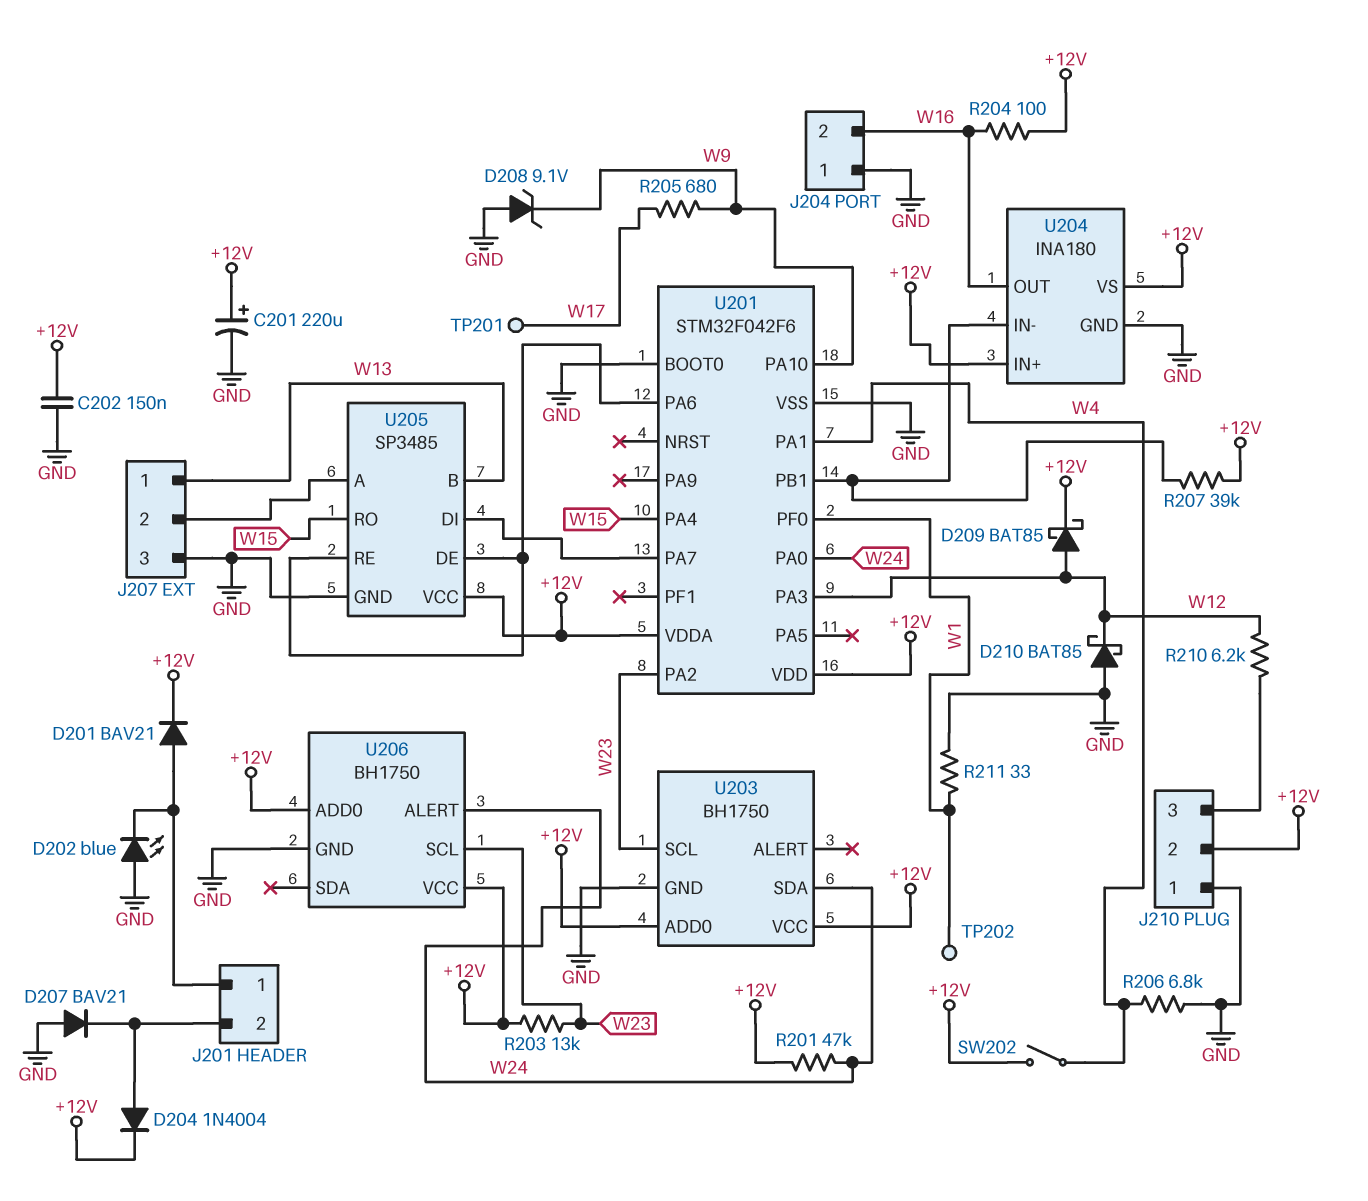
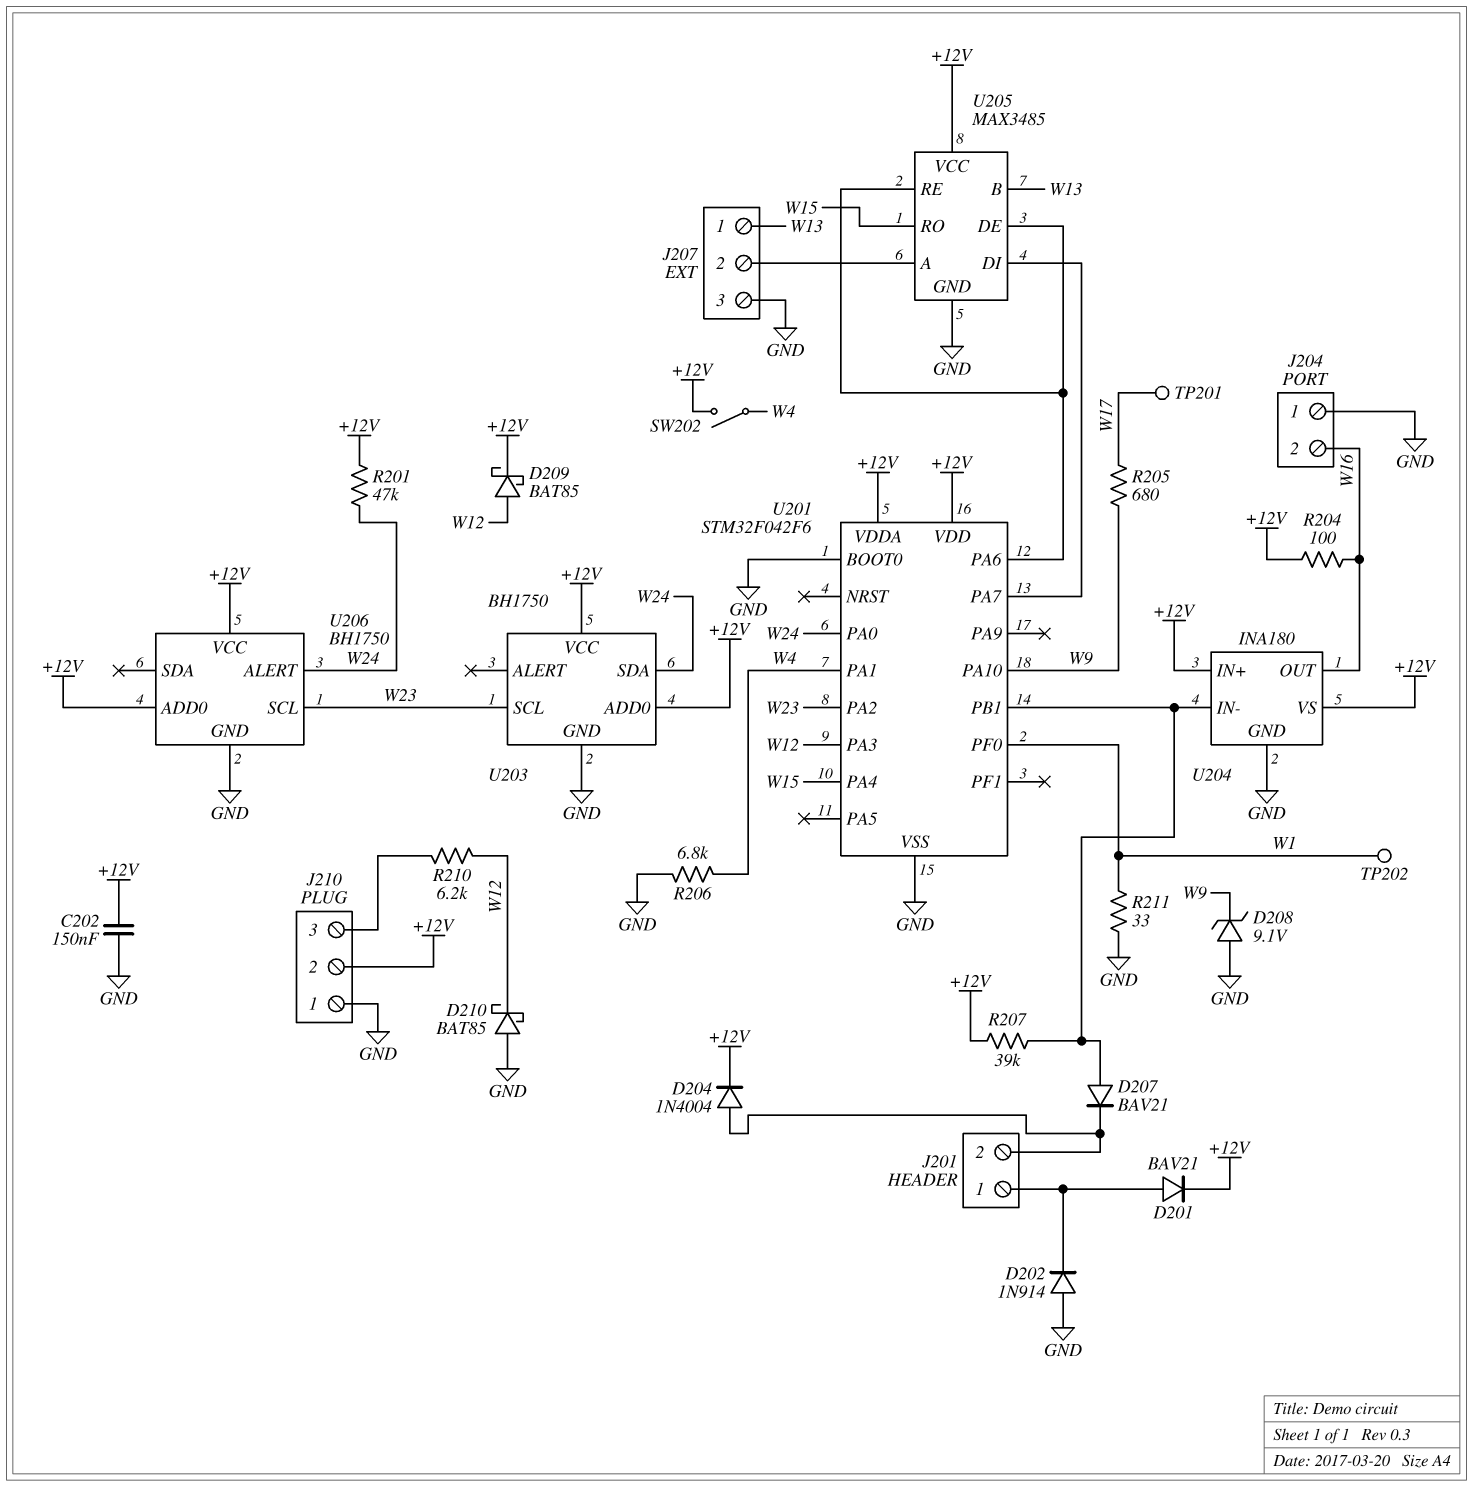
C201: 220uF (plus +12V, minus GND) -> none
D202: LED blue (A GND, K J201/1) -> diode 1N914 (A GND, K J201/1)
D207: diode BAV21 (A GND, K J201/2) -> diode BAV21 (A U201/PB1, K J201/2)
R203: 13k (+12V, W23) -> none
U205: SP3485 -> MAX3485

